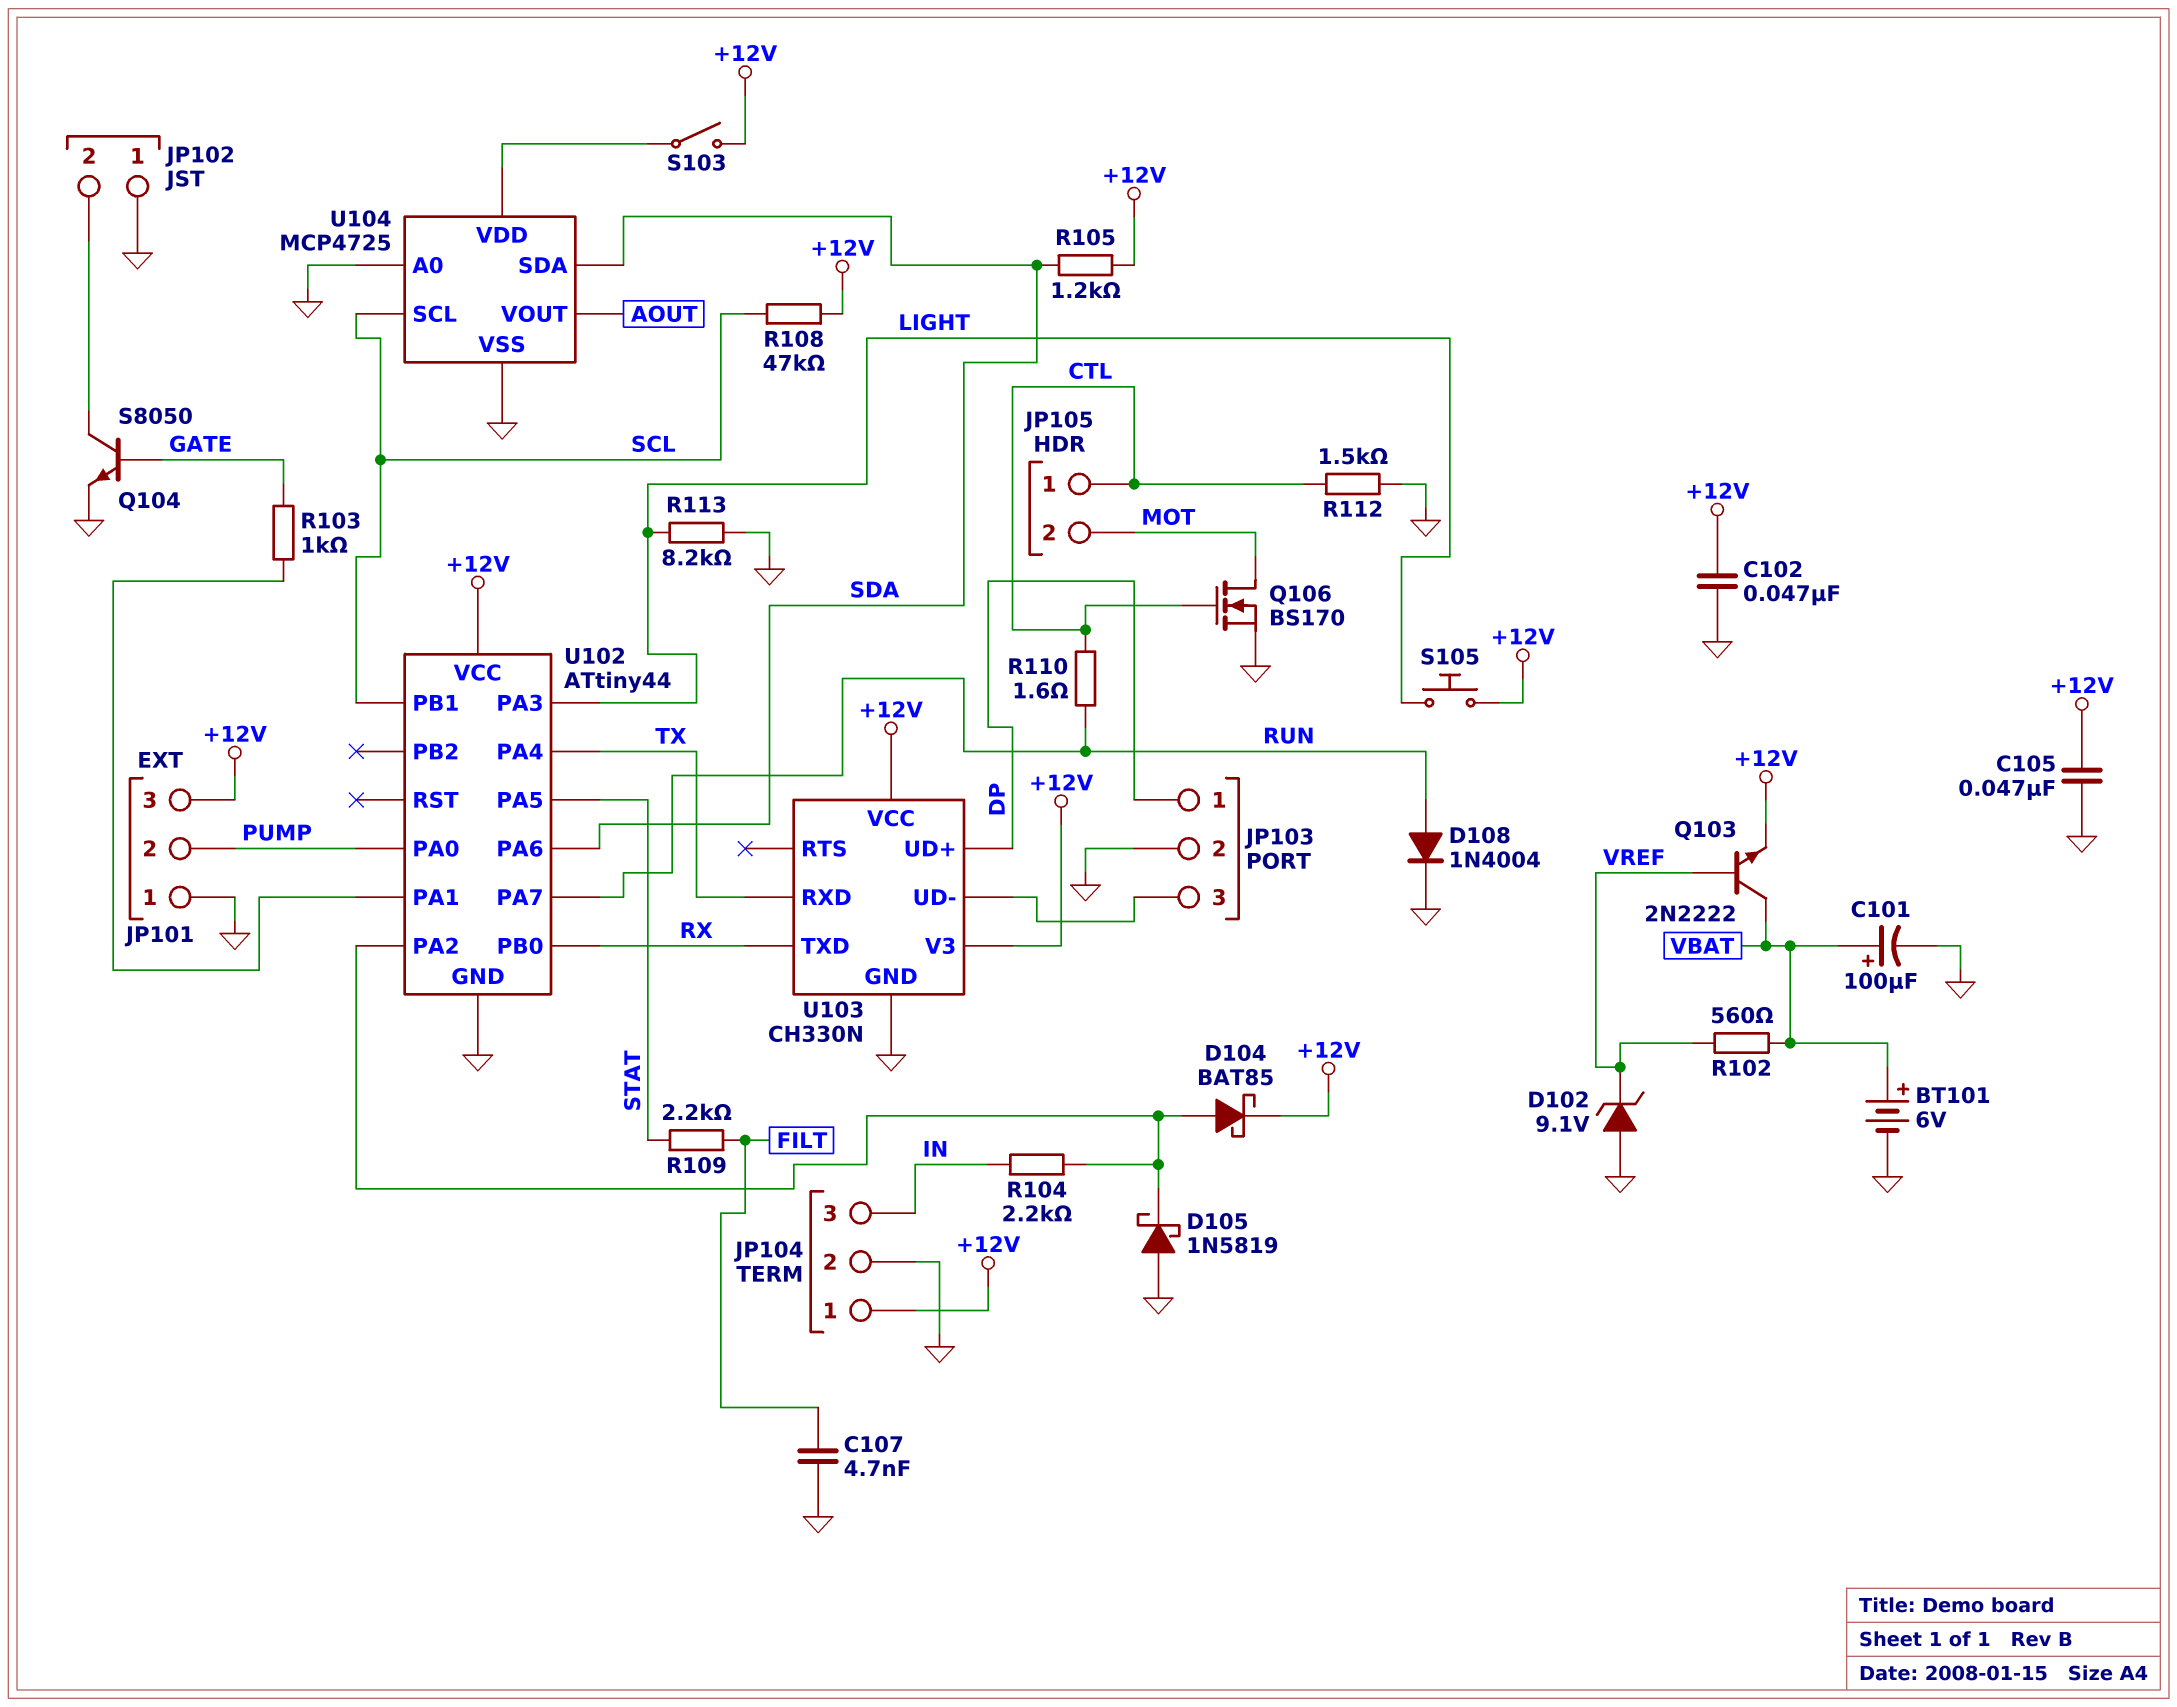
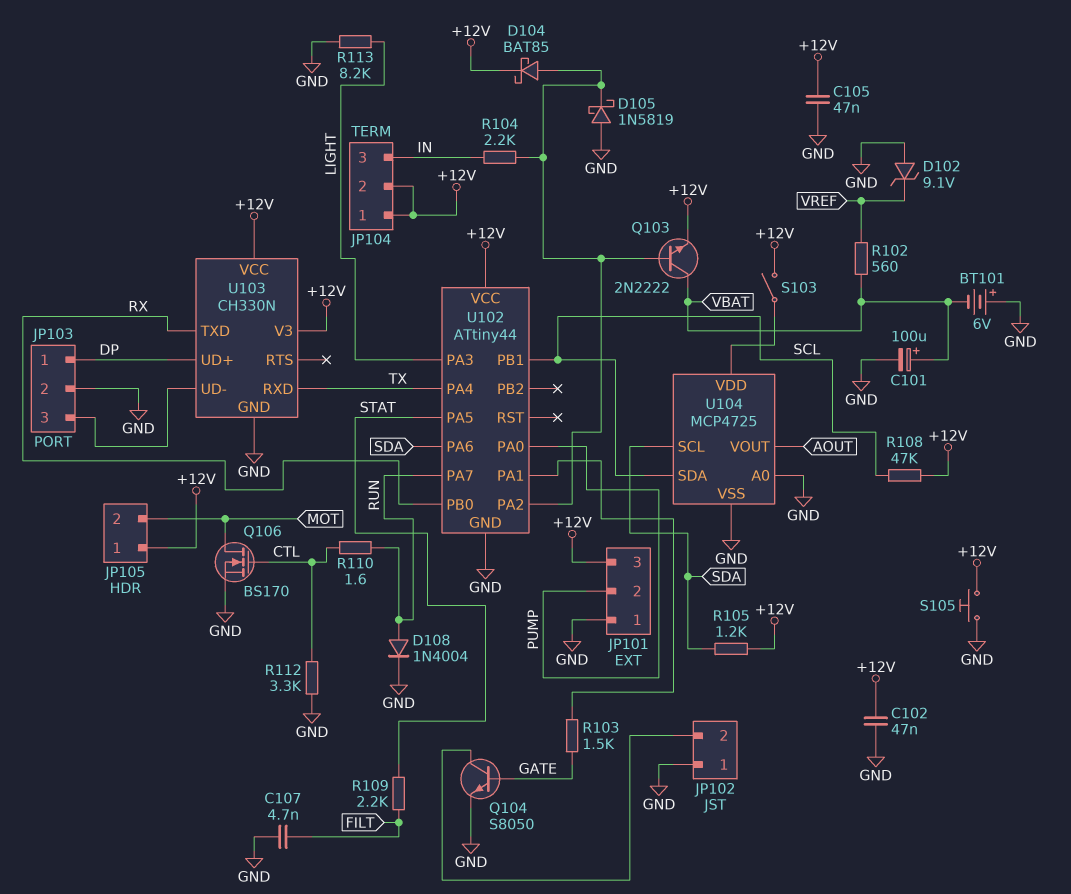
BT101: 6V (plus VBAT, minus GND) -> 6V (plus GND, minus VBAT)
JP104 pin 2: GND -> +12V
JP105 pin 1: CTL -> +12V
Q103: NPN 2N2222 (B VREF, C VBAT, E +12V) -> NPN 2N2222 (B U102/PA2, C VBAT, E +12V)
R103: 1k (GATE, U102/PA1) -> 1.5k (GATE, U102/PA1)
R112: 1.5k (CTL, GND) -> 3.3k (CTL, GND)
S105: button (+12V, LIGHT) -> button (+12V, GND)
U104 pin SCL: SCL -> SDA
U104 pin SDA: SDA -> SCL

